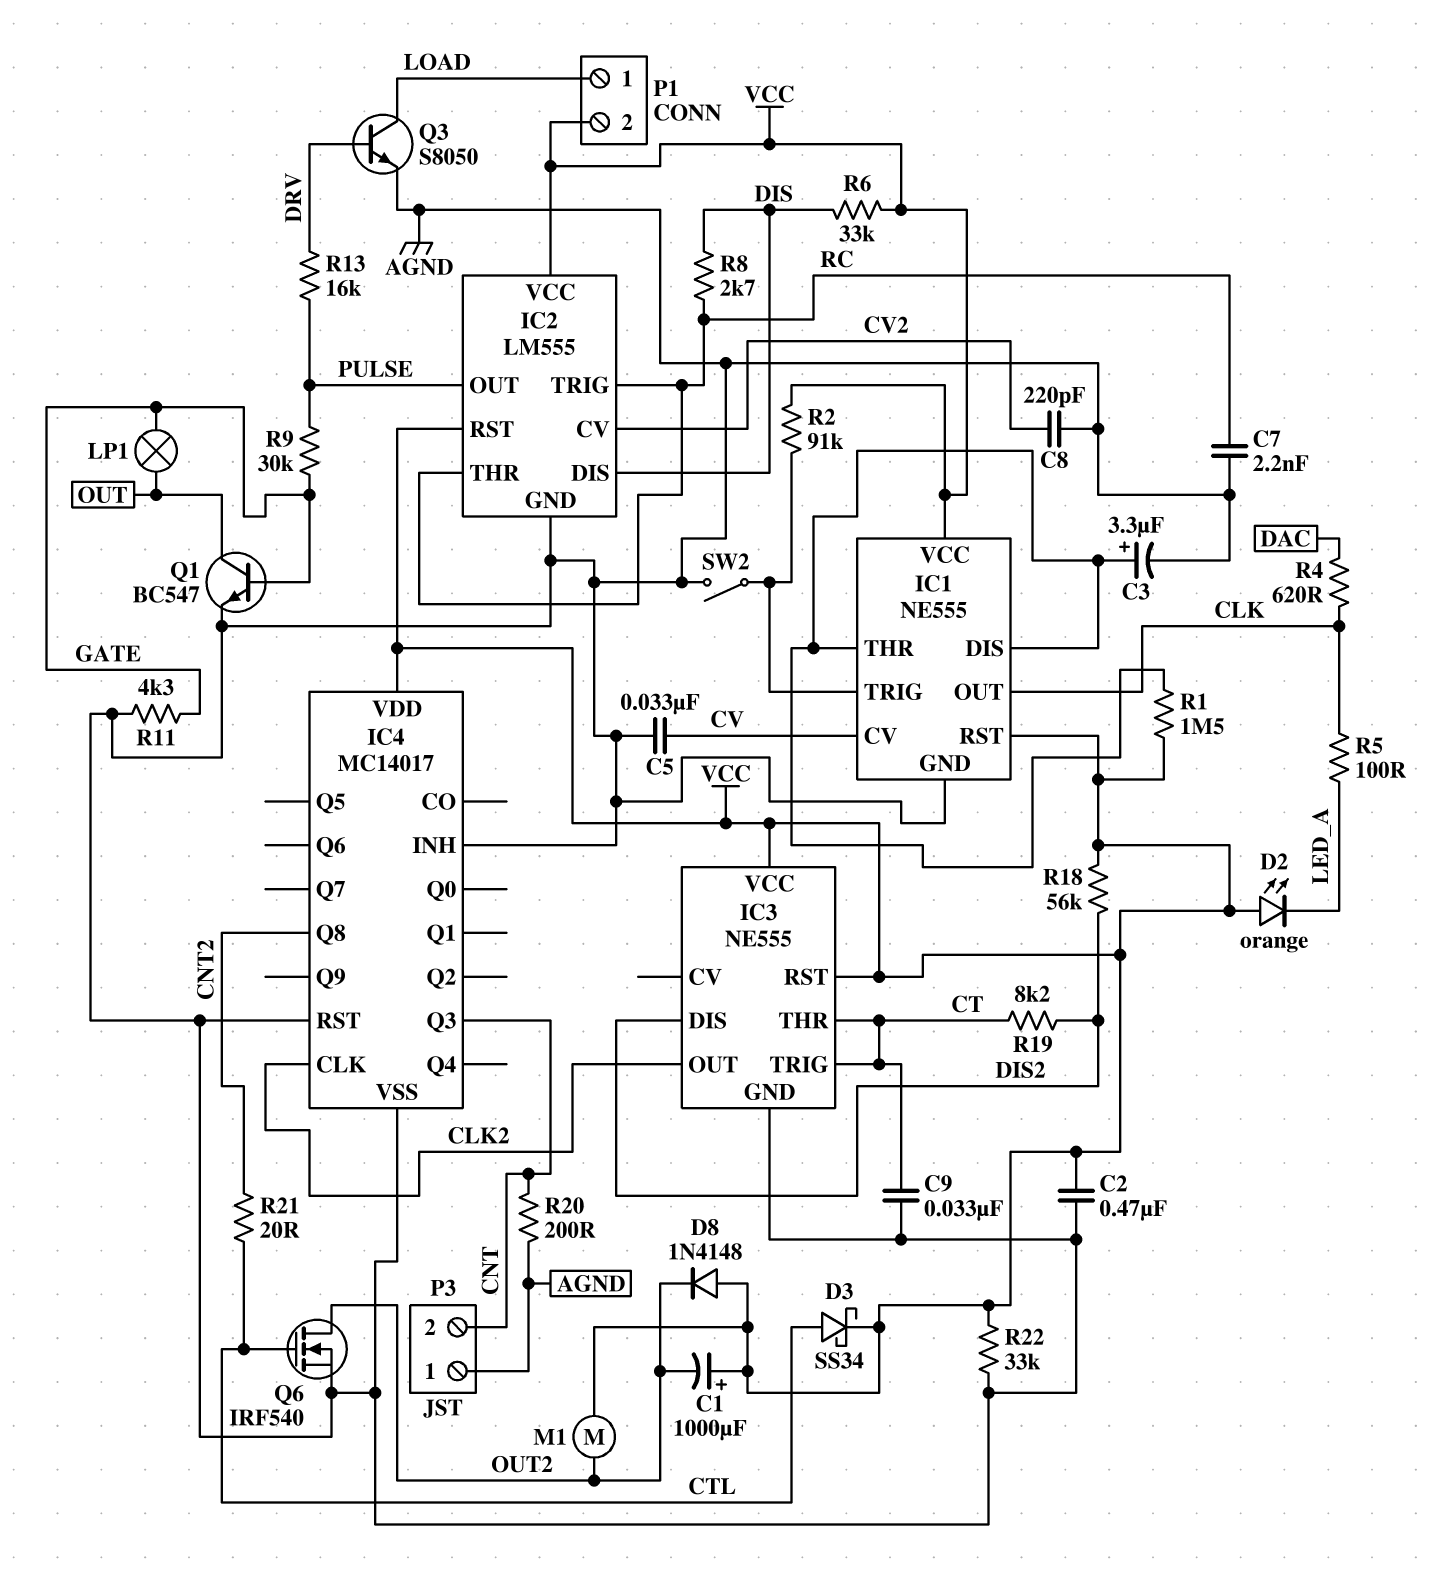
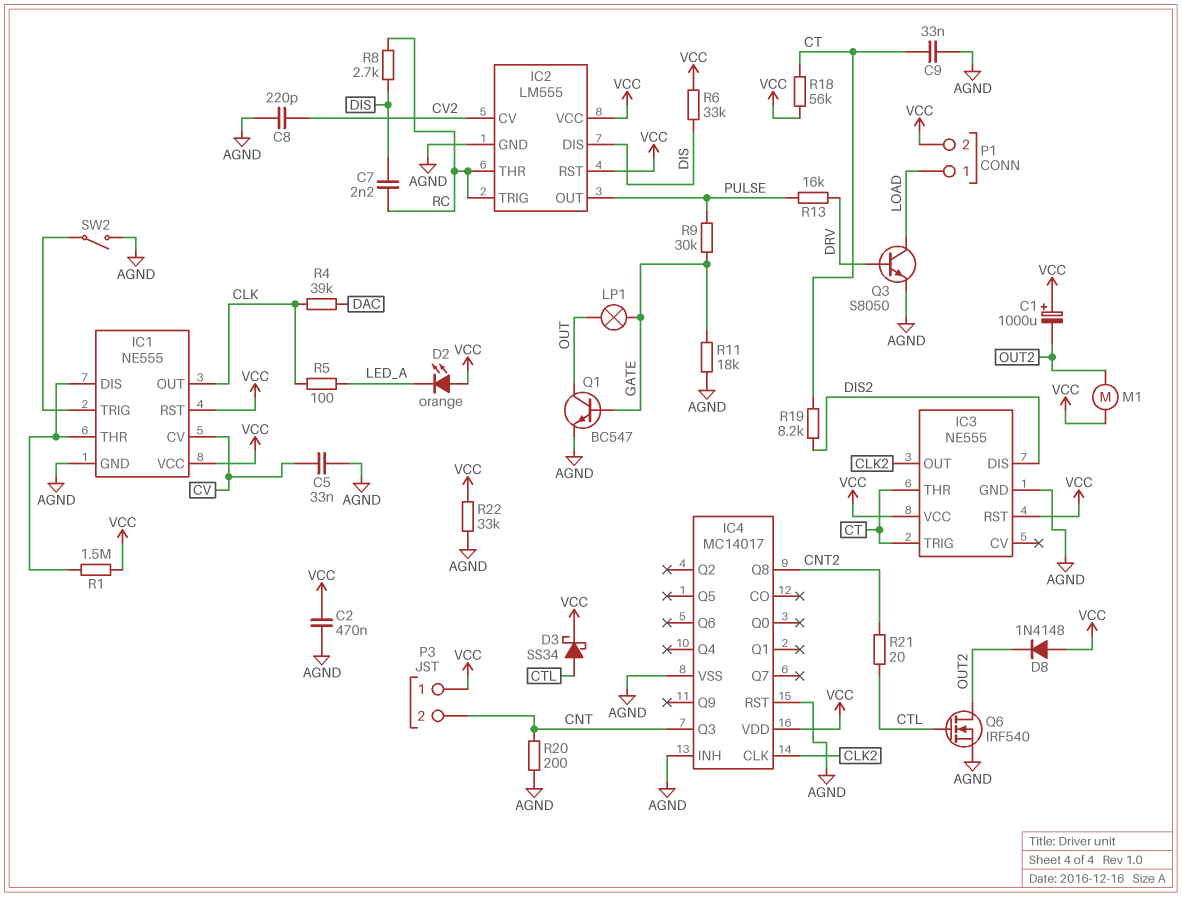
C3: 3.3uF (plus IC1/DIS, minus AGND) -> none
C7: 2.2nF (AGND, RC) -> 2.2nF (DIS, RC)
P3 pin 1: AGND -> VCC
R2: 91k (IC1/TRIG, VCC) -> none
R4: 620 (CLK, DAC) -> 39k (CLK, DAC)
R11: 4.3k (AGND, GATE) -> 18k (AGND, GATE)
R18: 56k (DIS2, VCC) -> 56k (CT, VCC)

